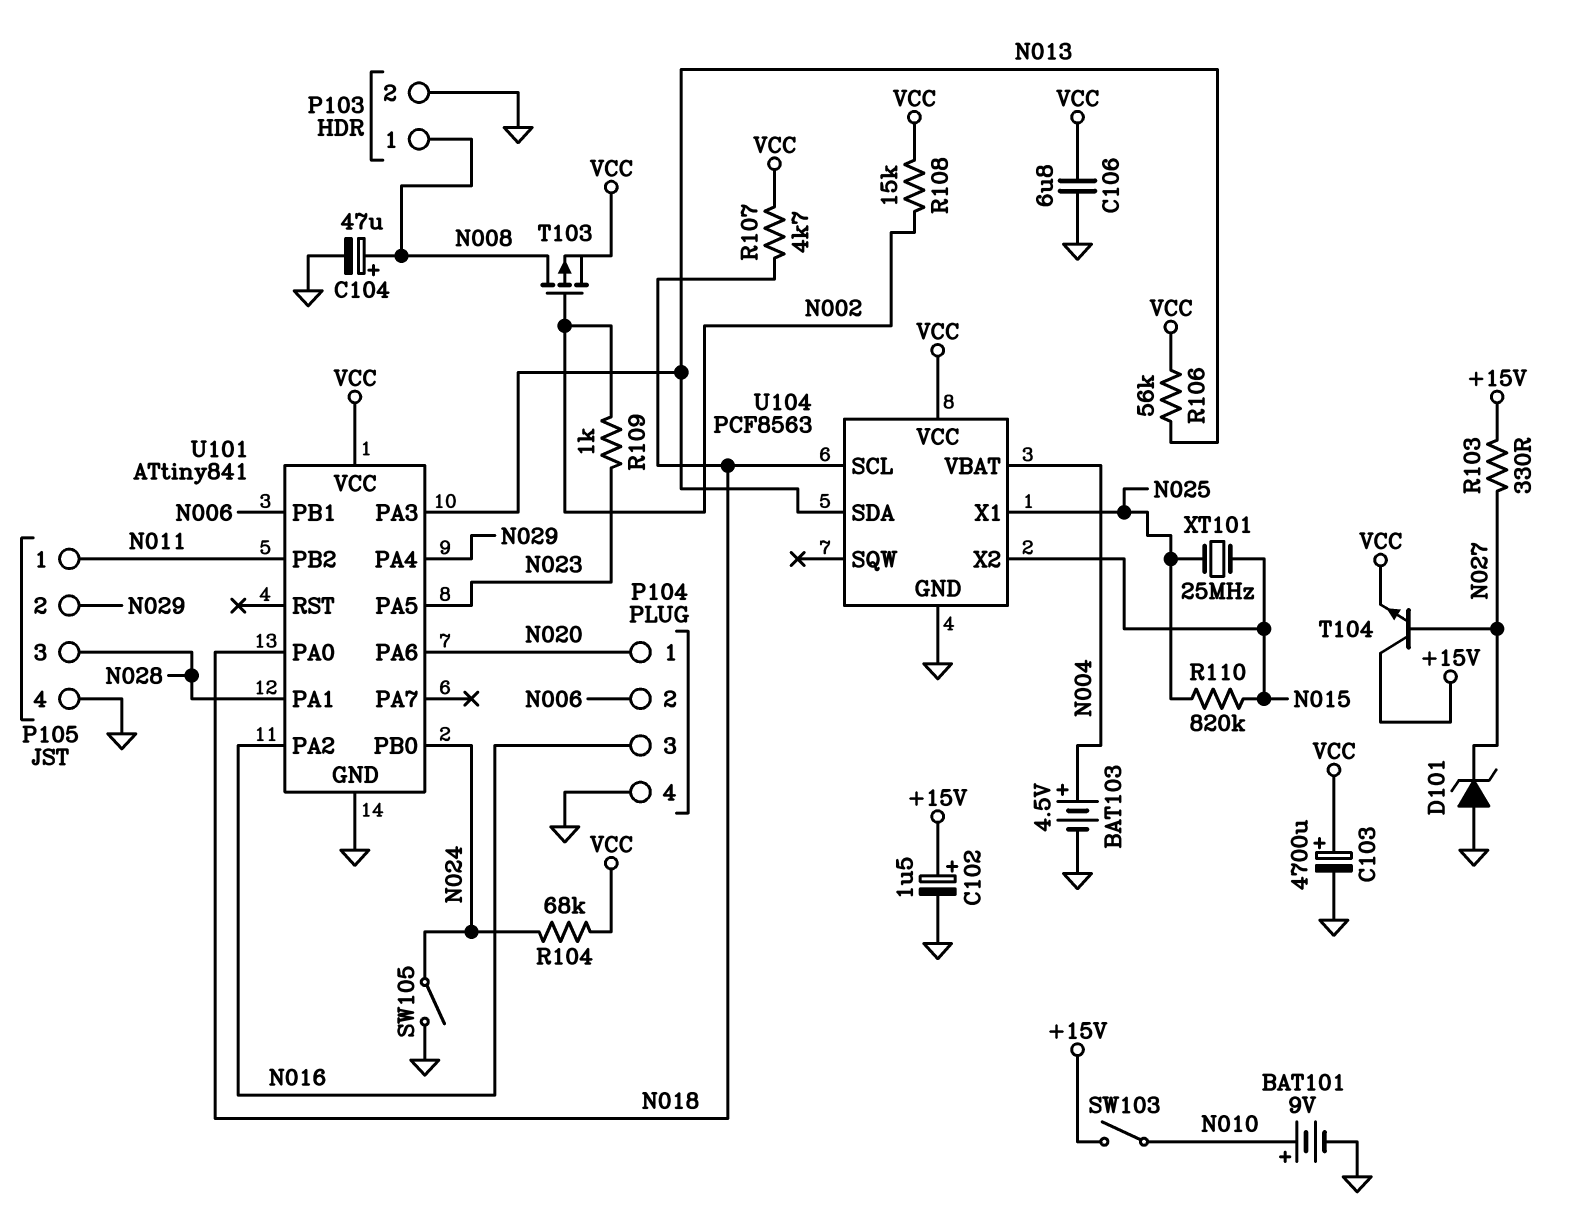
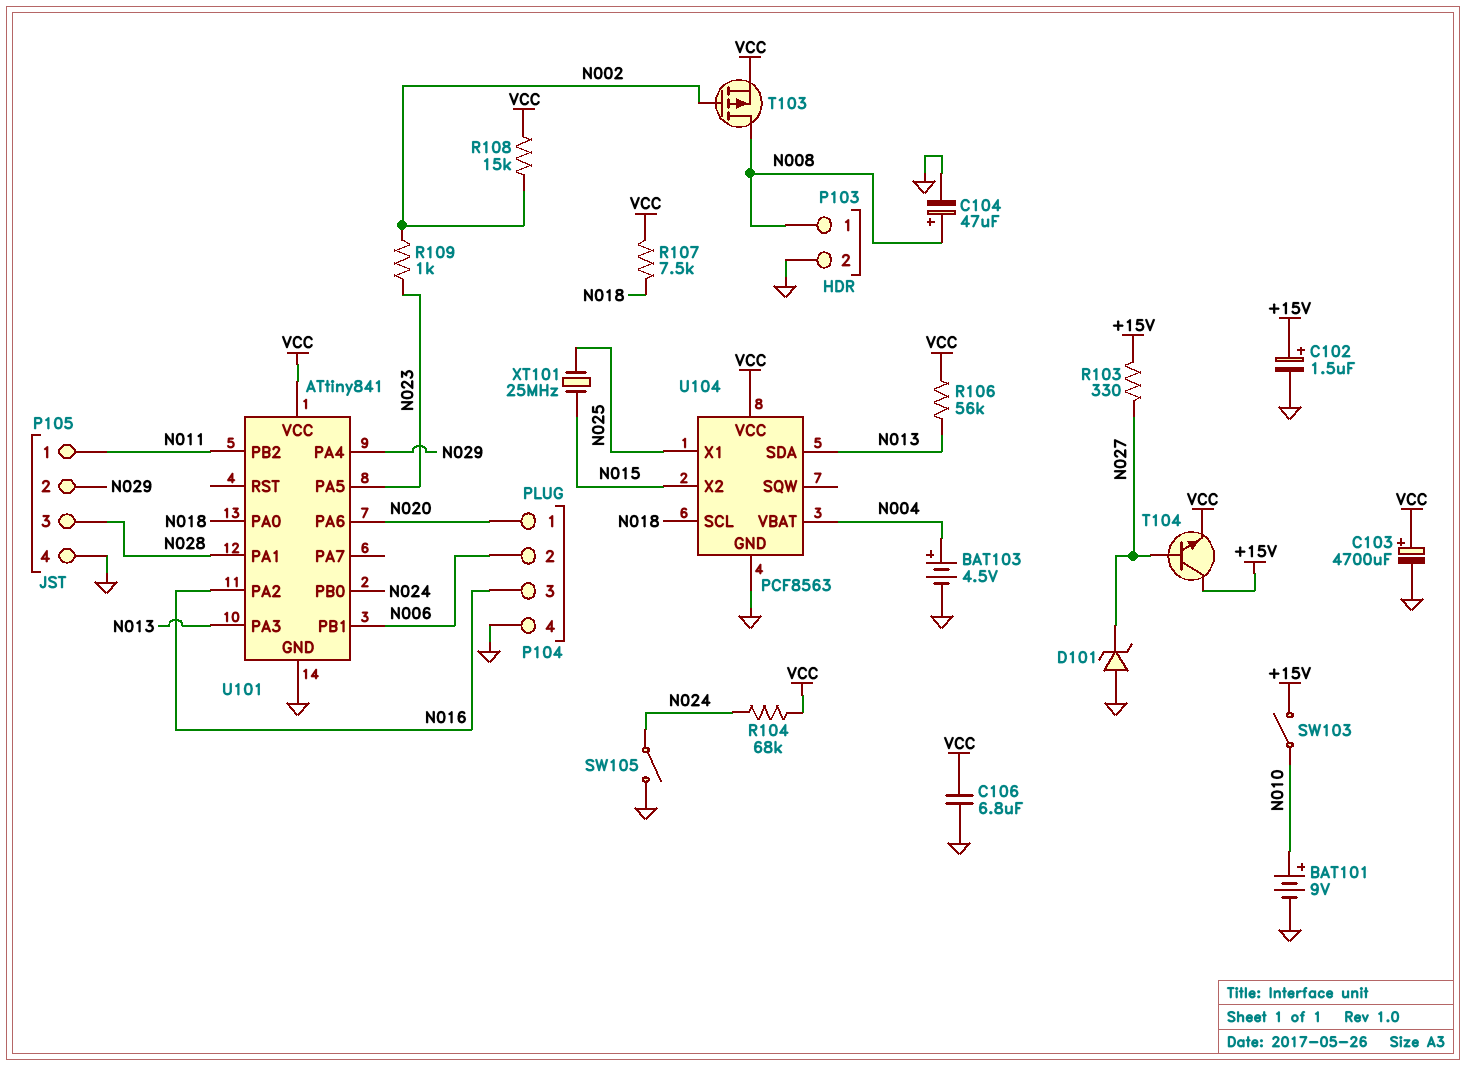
R107: 4.7k (N018, VCC) -> 7.5k (N018, VCC)
R110: 820k (N015, N025) -> none

